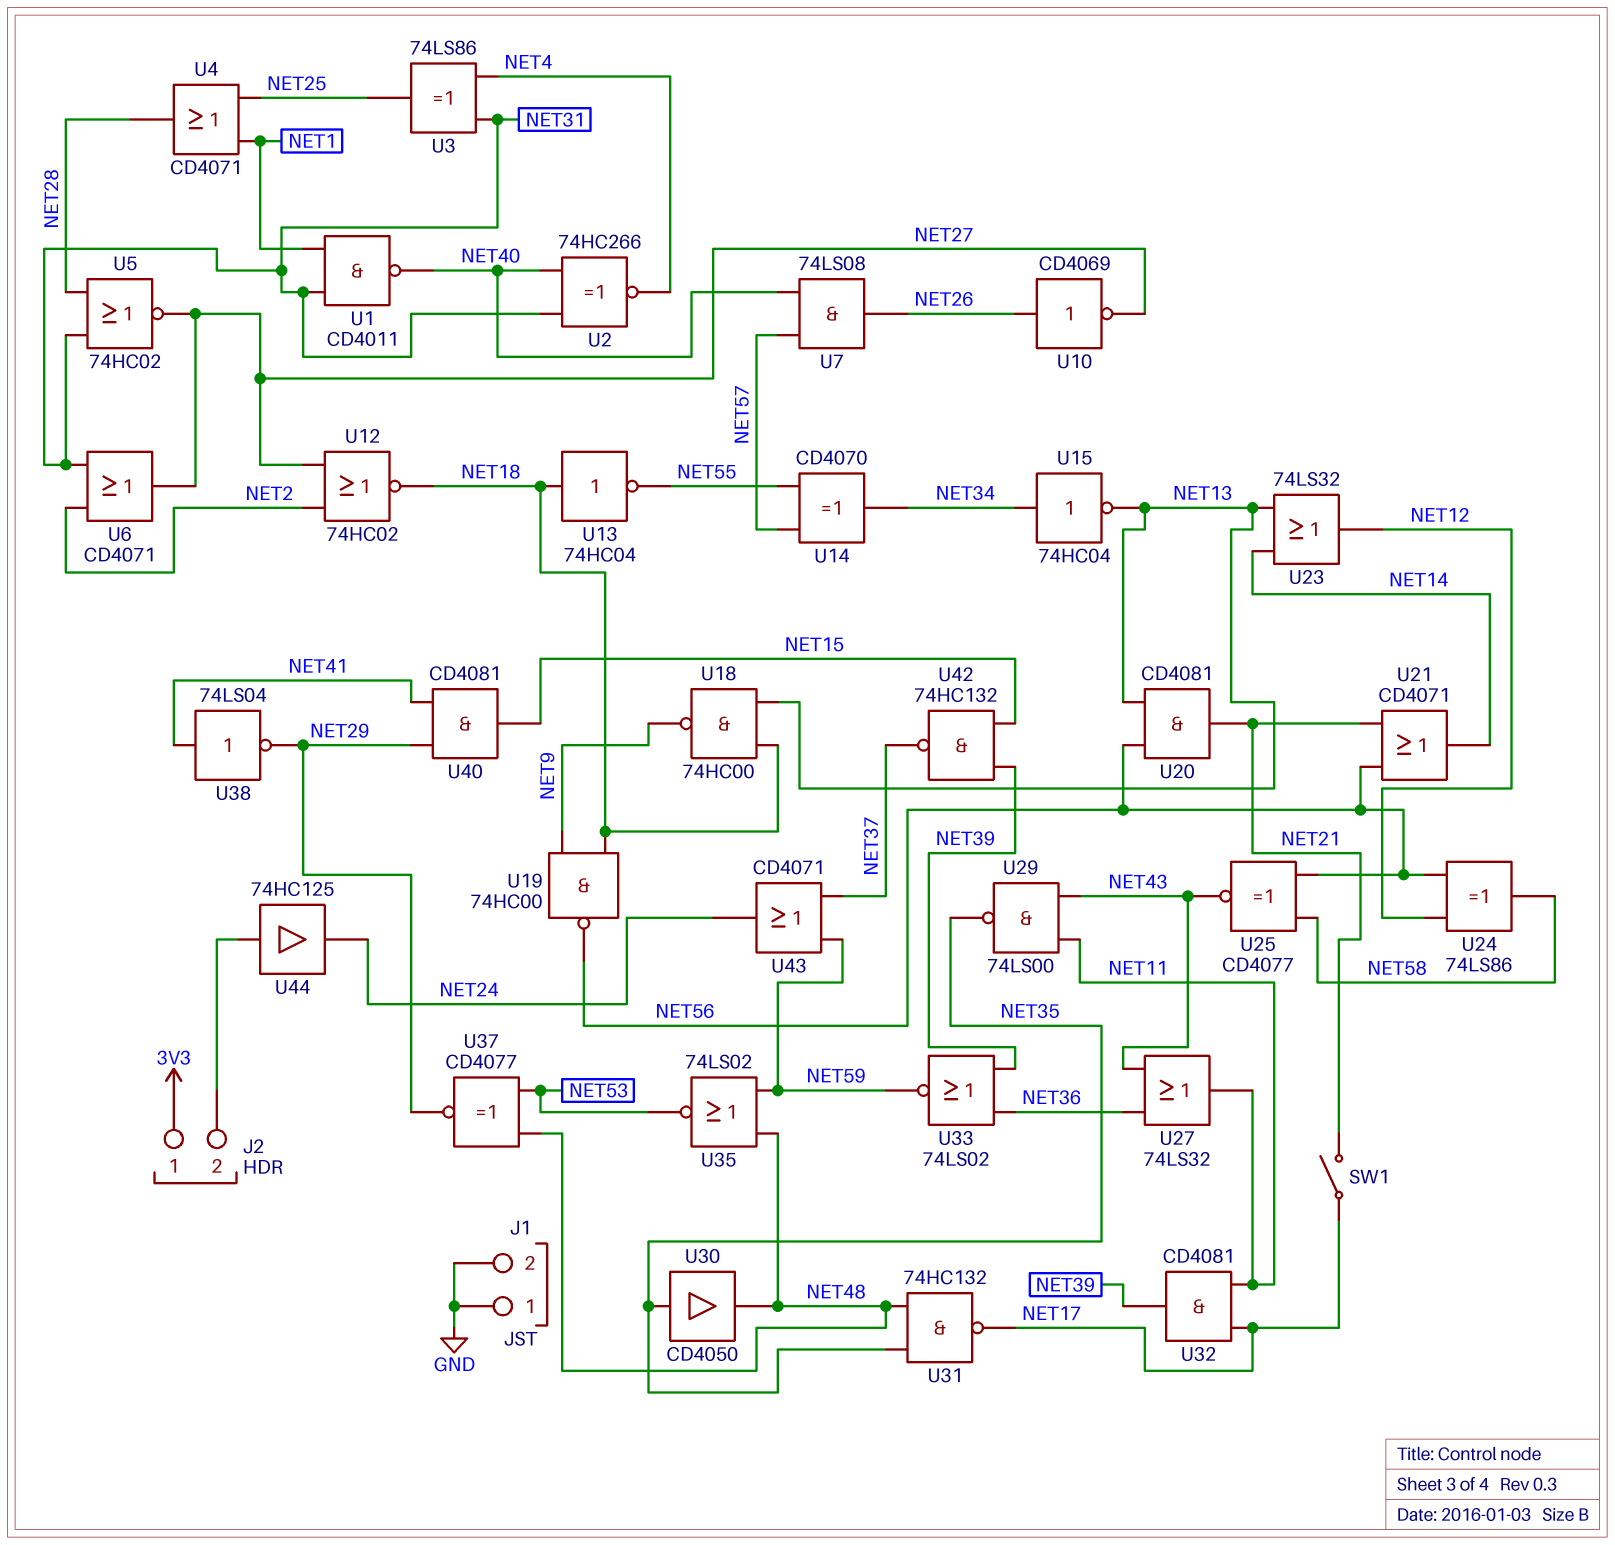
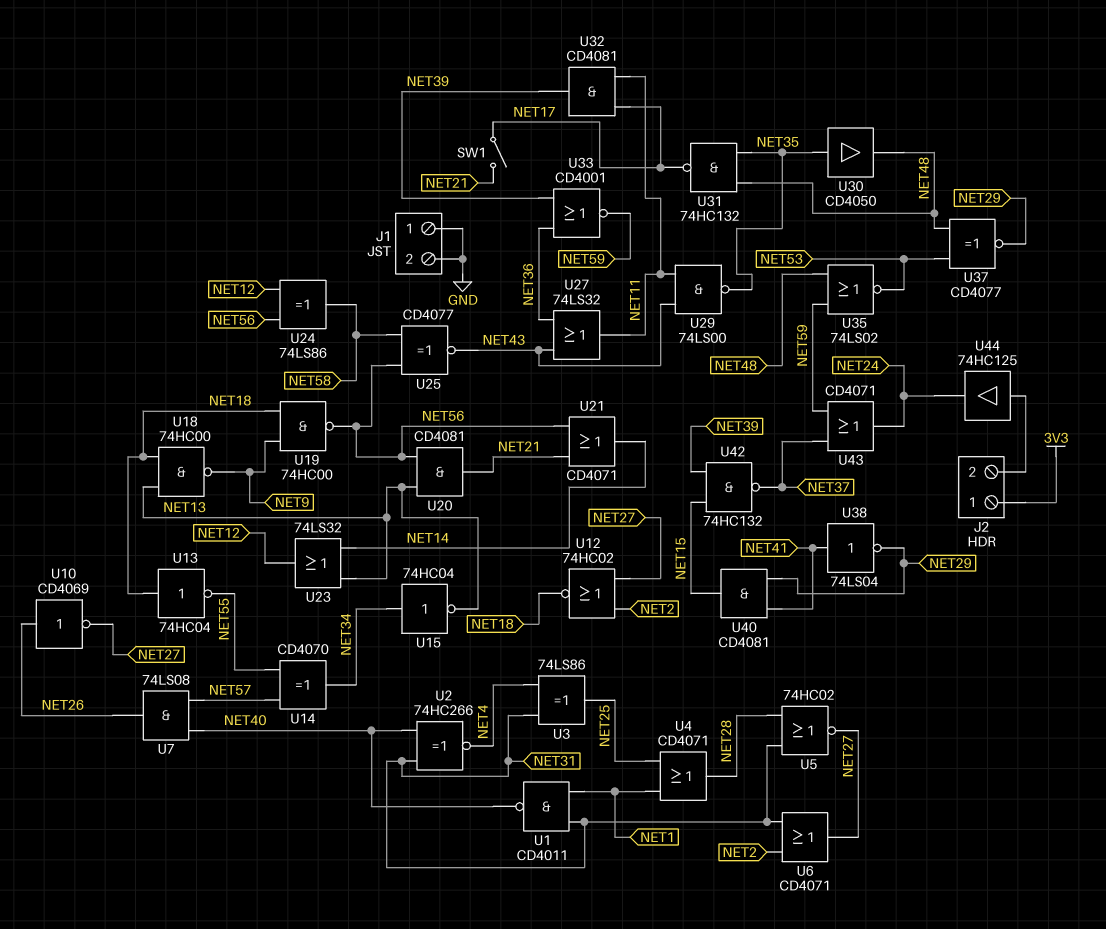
U33: NOR 74LS02 (in NET36, in NET39, out NET59) -> NOR CD4001 (in NET36, in NET39, out NET59)

